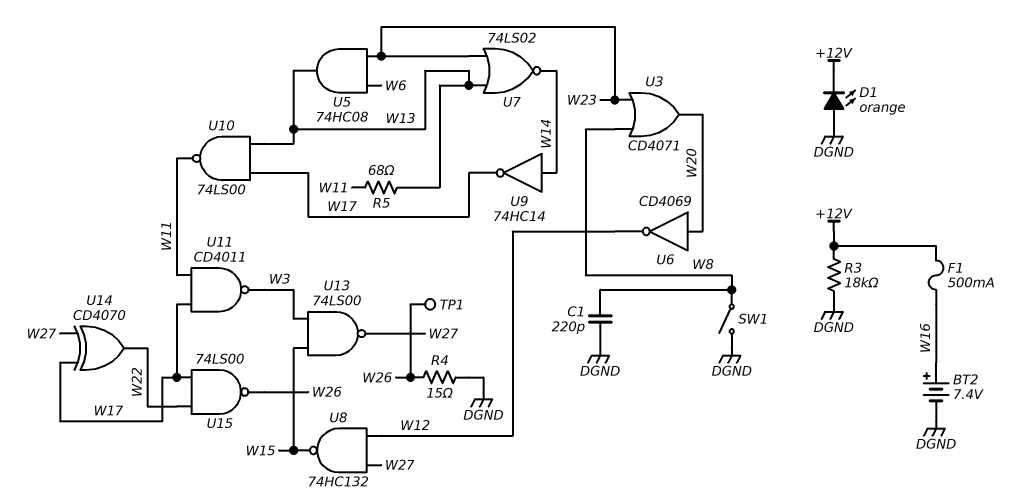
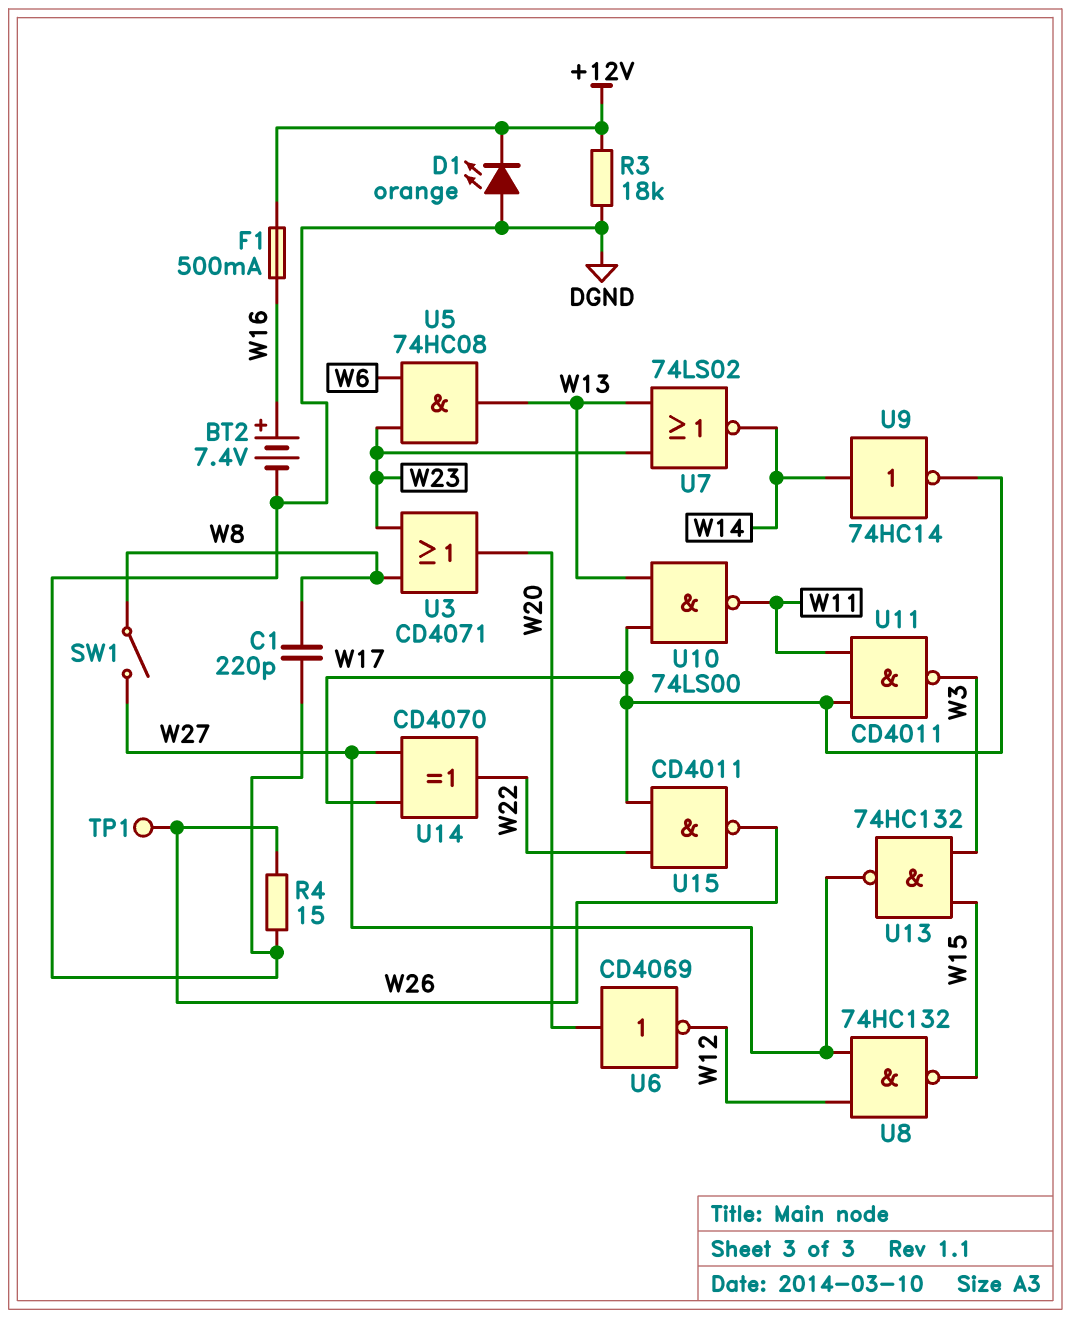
R5: 68 (W11, W13) -> none
SW1: switch (DGND, W8) -> switch (W8, W27)
U13: NAND 74LS00 (in W3, in W15, out W27) -> NAND 74HC132 (in W3, in W15, out W27)
U15: NAND 74LS00 (in W17, in W22, out W26) -> NAND CD4011 (in W17, in W22, out W26)

